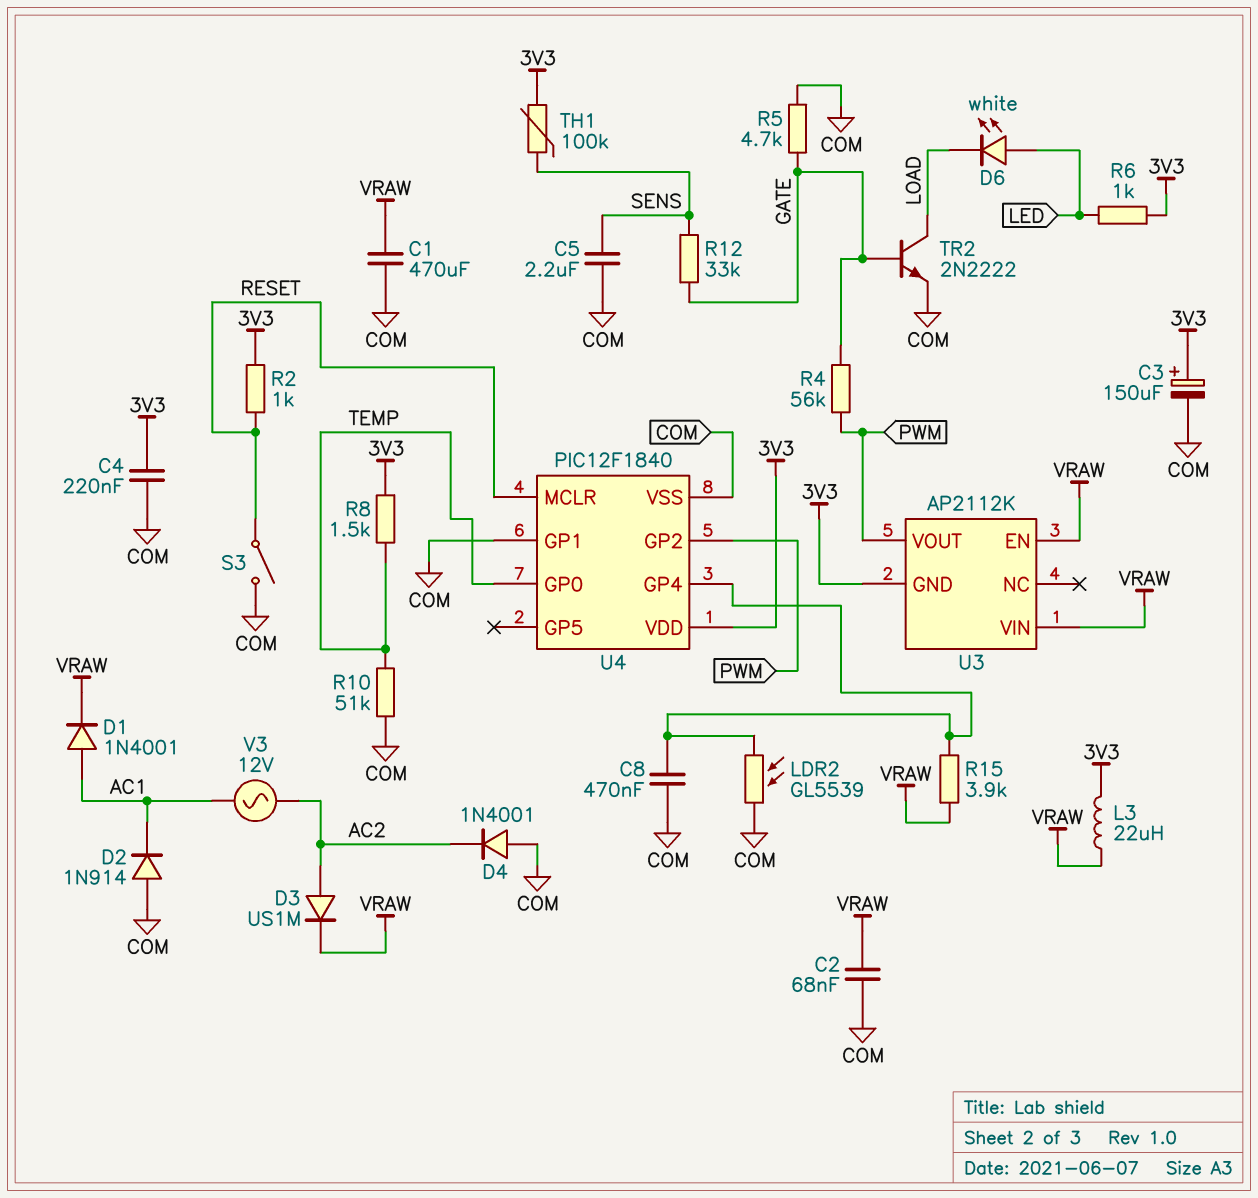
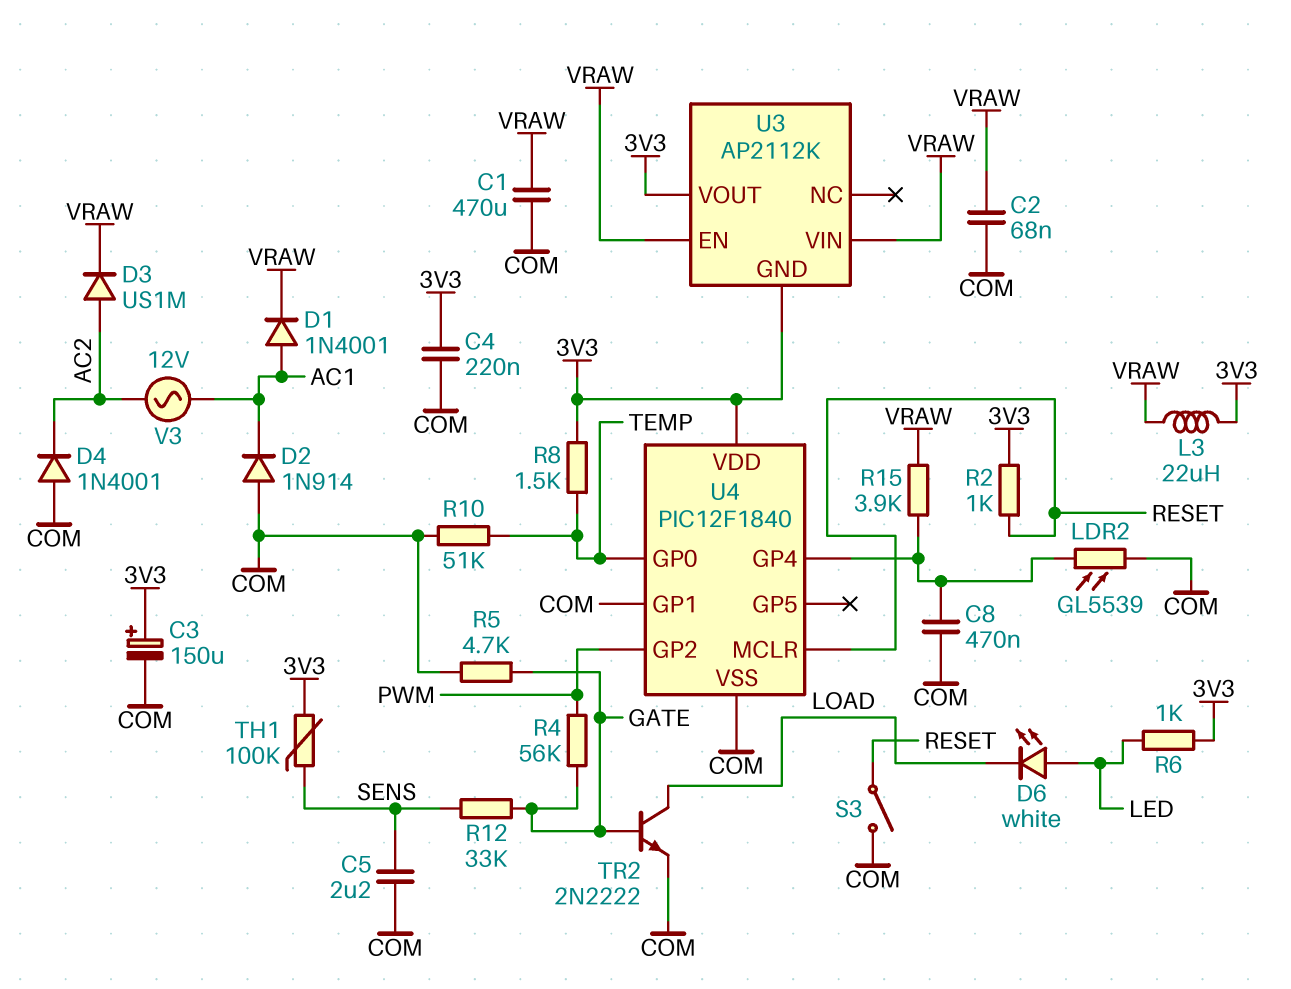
U3 pin VOUT: PWM -> 3V3

